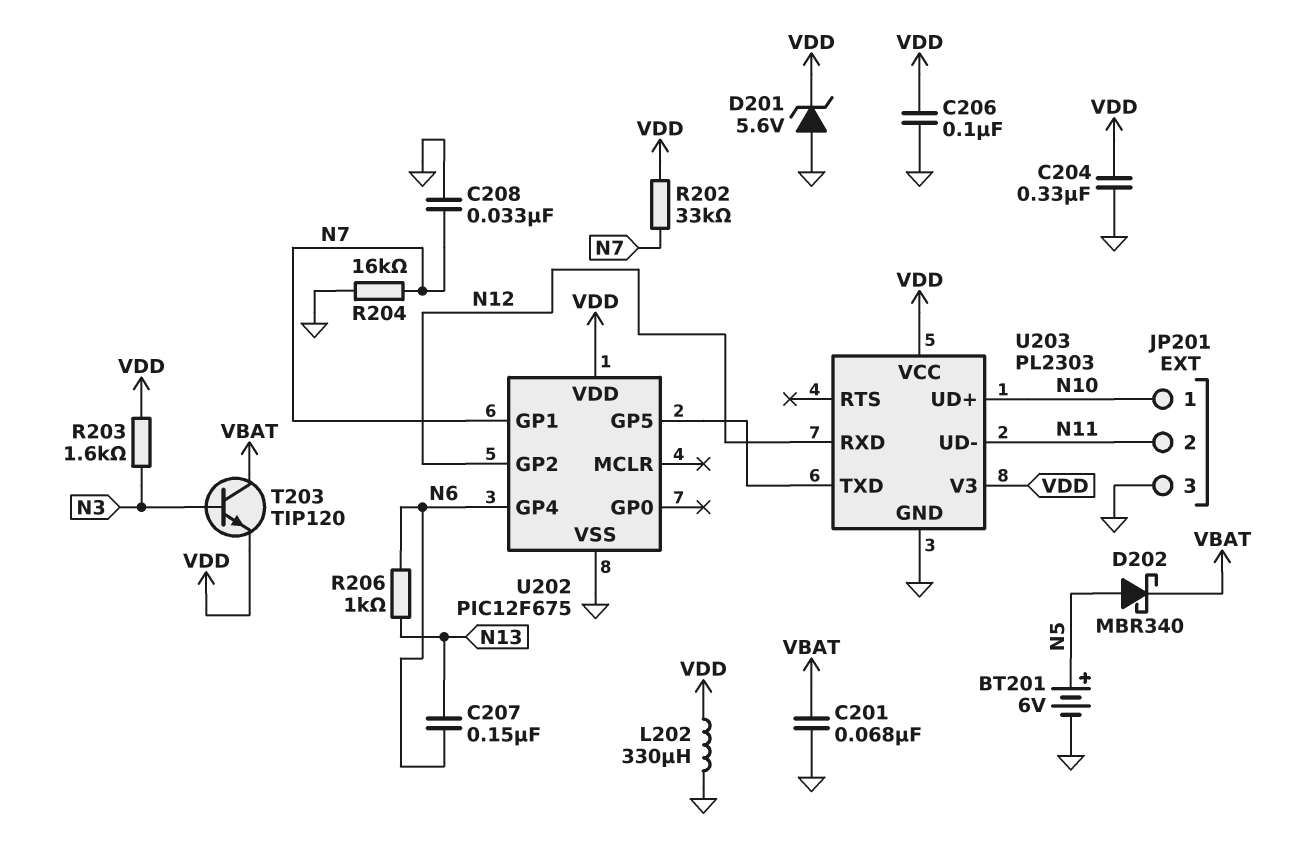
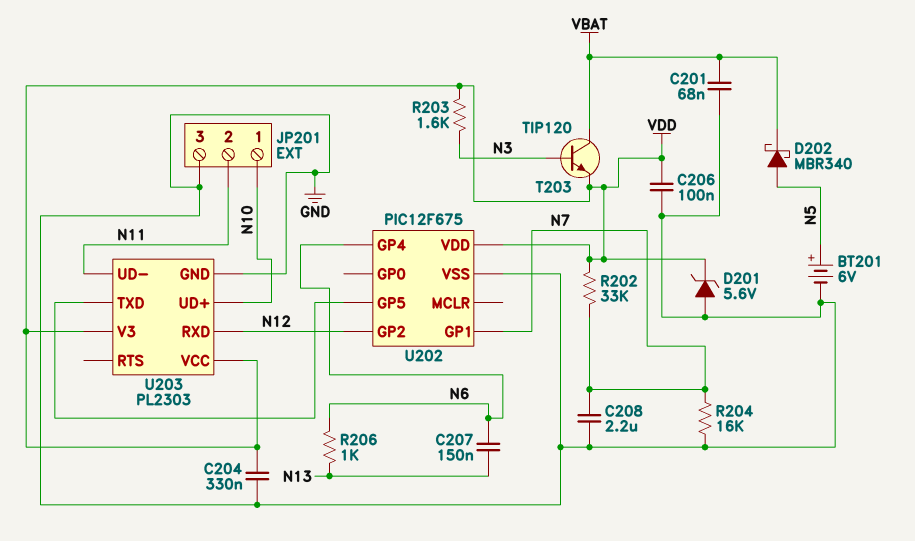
C208: 33nF (GND, N7) -> 2.2uF (GND, N7)
L202: 330uH (GND, VDD) -> none

